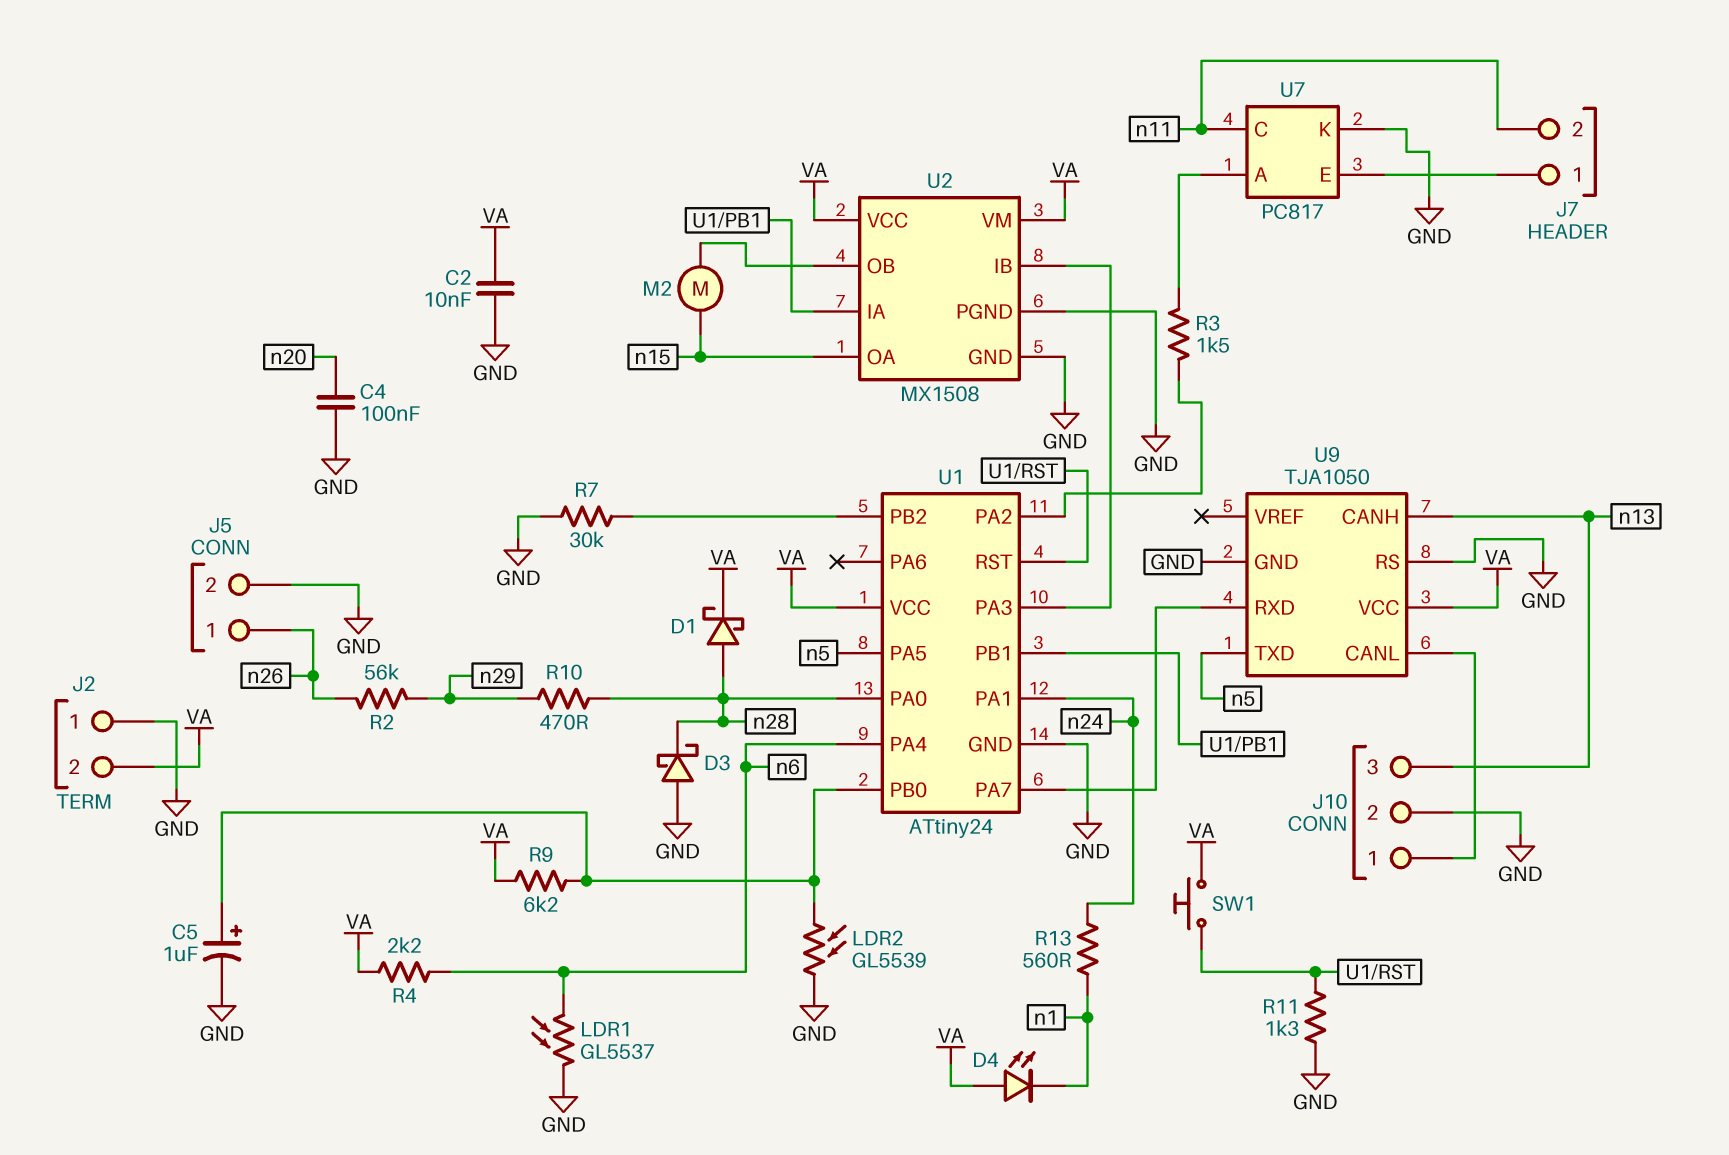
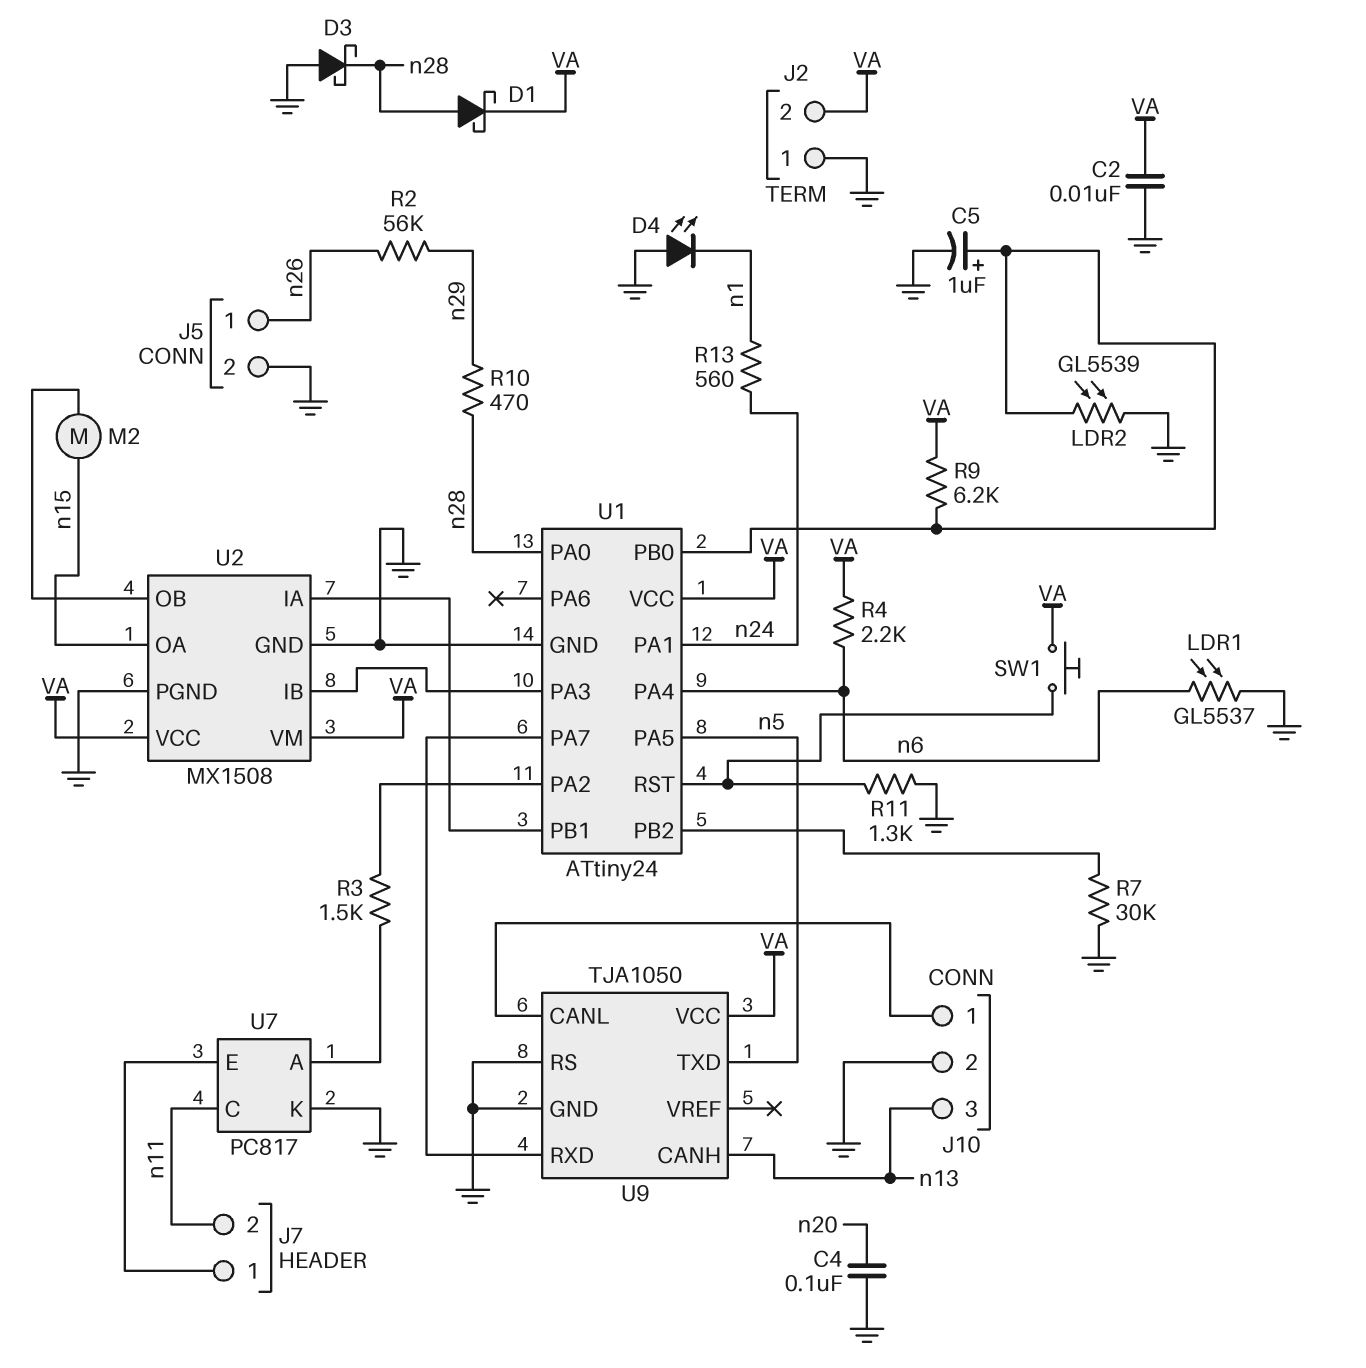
D4: LED (A VA, K n1) -> LED (A GND, K n1)

